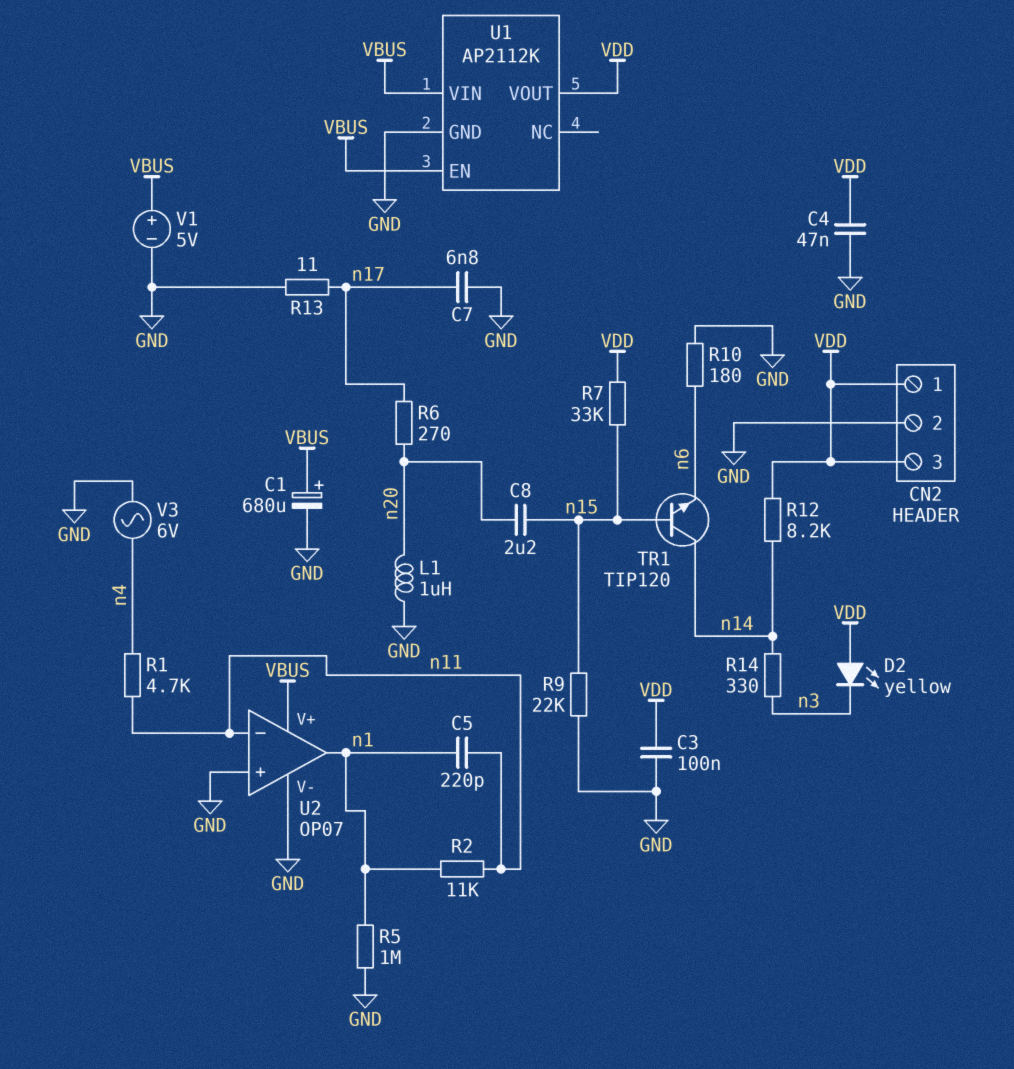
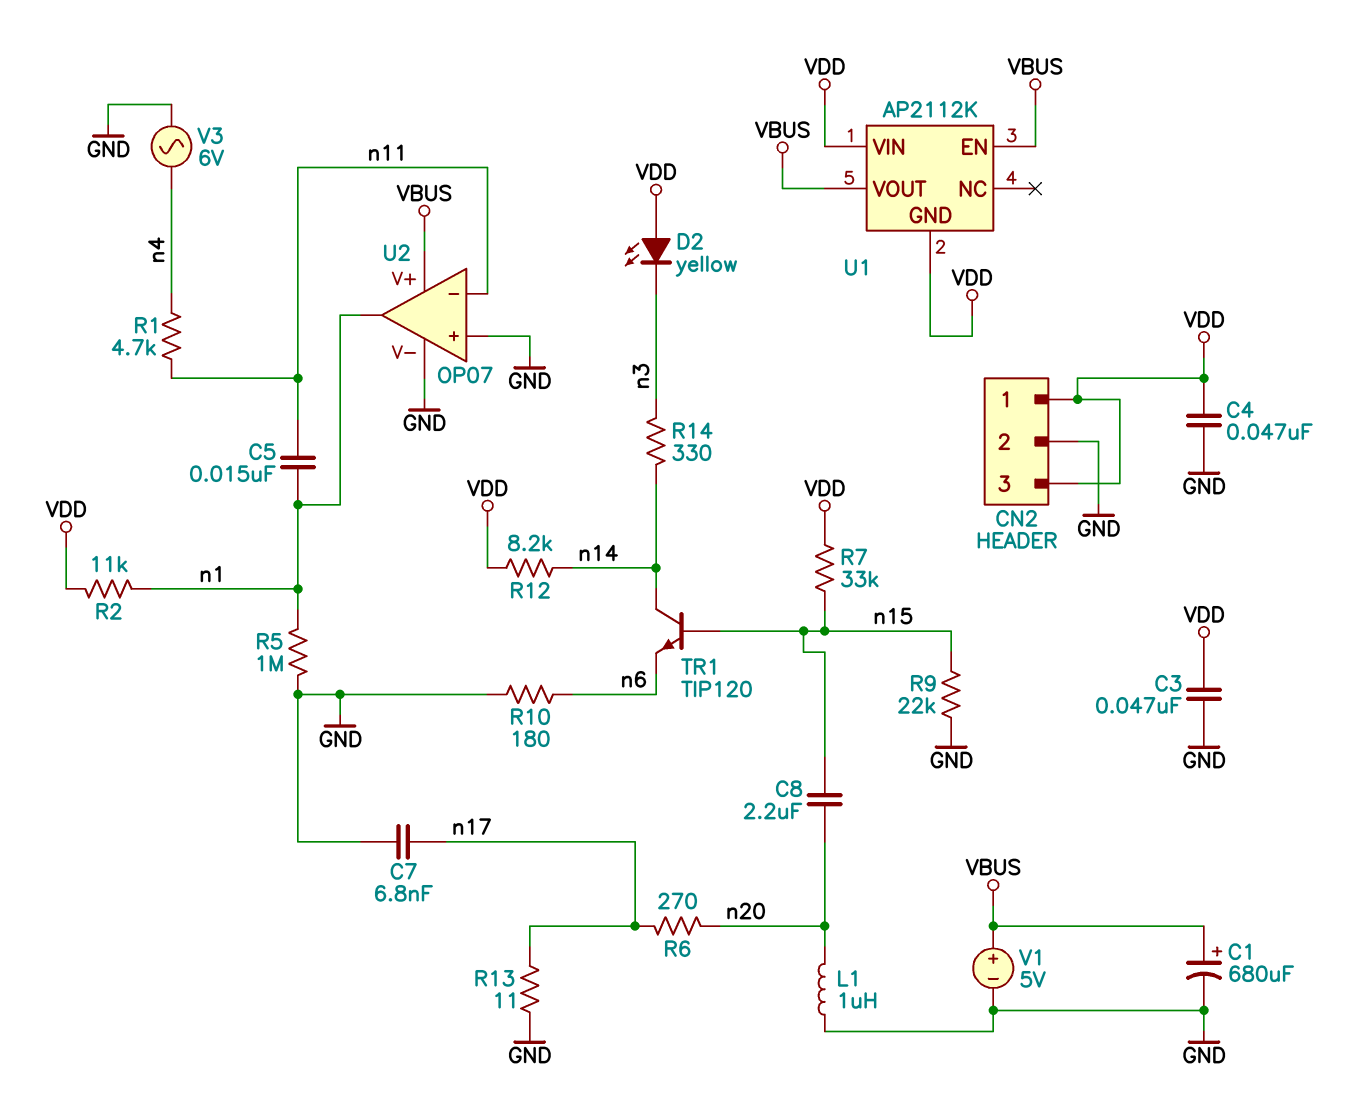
C3: 100nF (GND, VDD) -> 47nF (GND, VDD)
C5: 220pF (n1, n11) -> 15nF (n1, n11)
R2: 11k (n1, n11) -> 11k (VDD, n1)
U1 pin GND: GND -> VDD
U1 pin VIN: VBUS -> VDD
U1 pin VOUT: VDD -> VBUS

